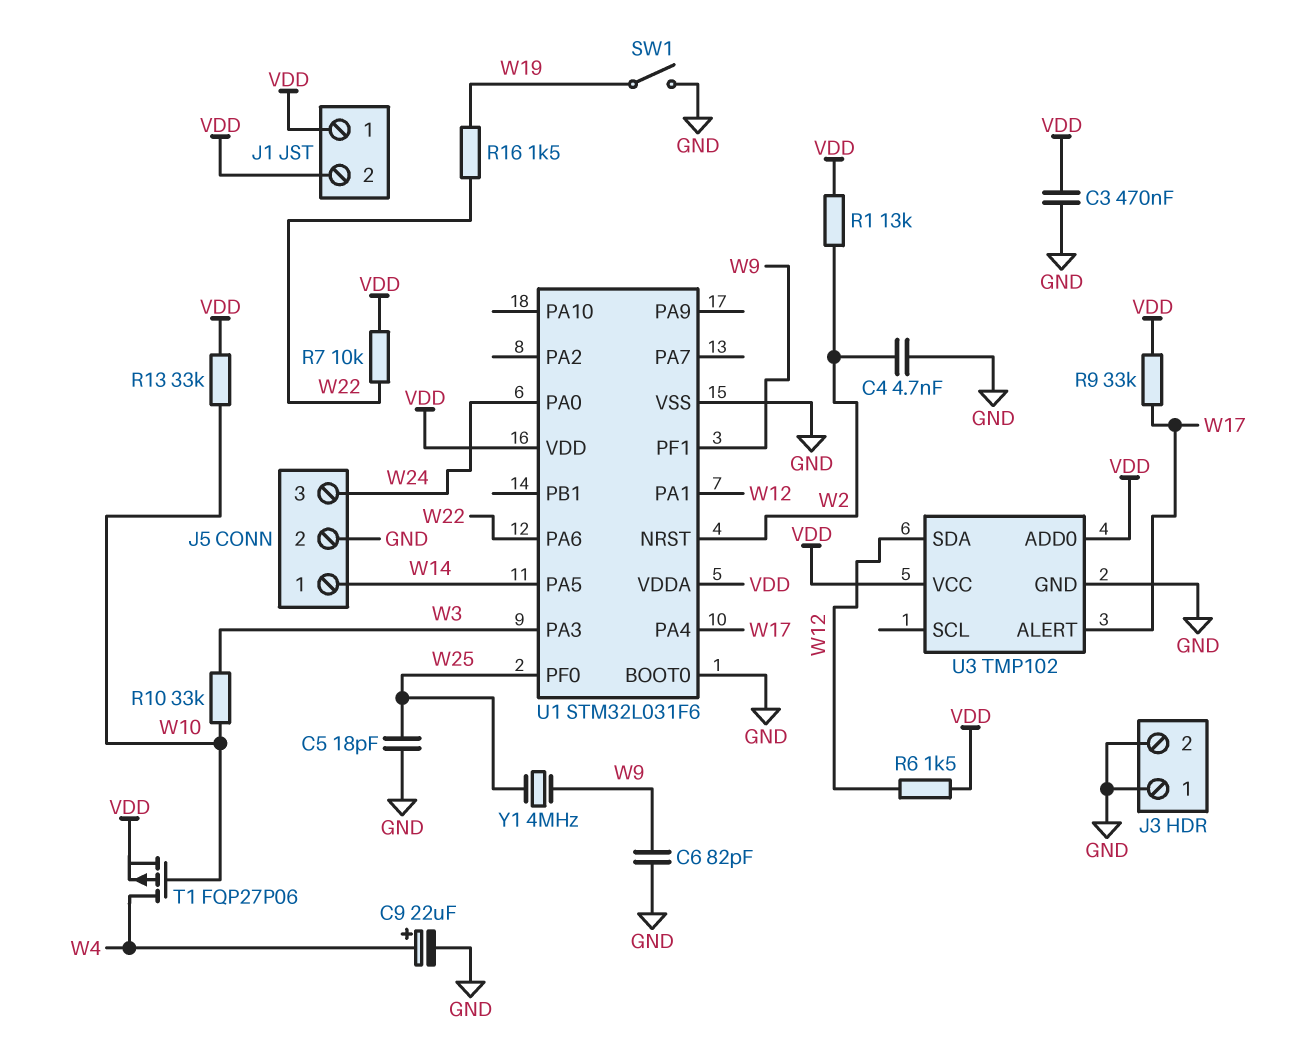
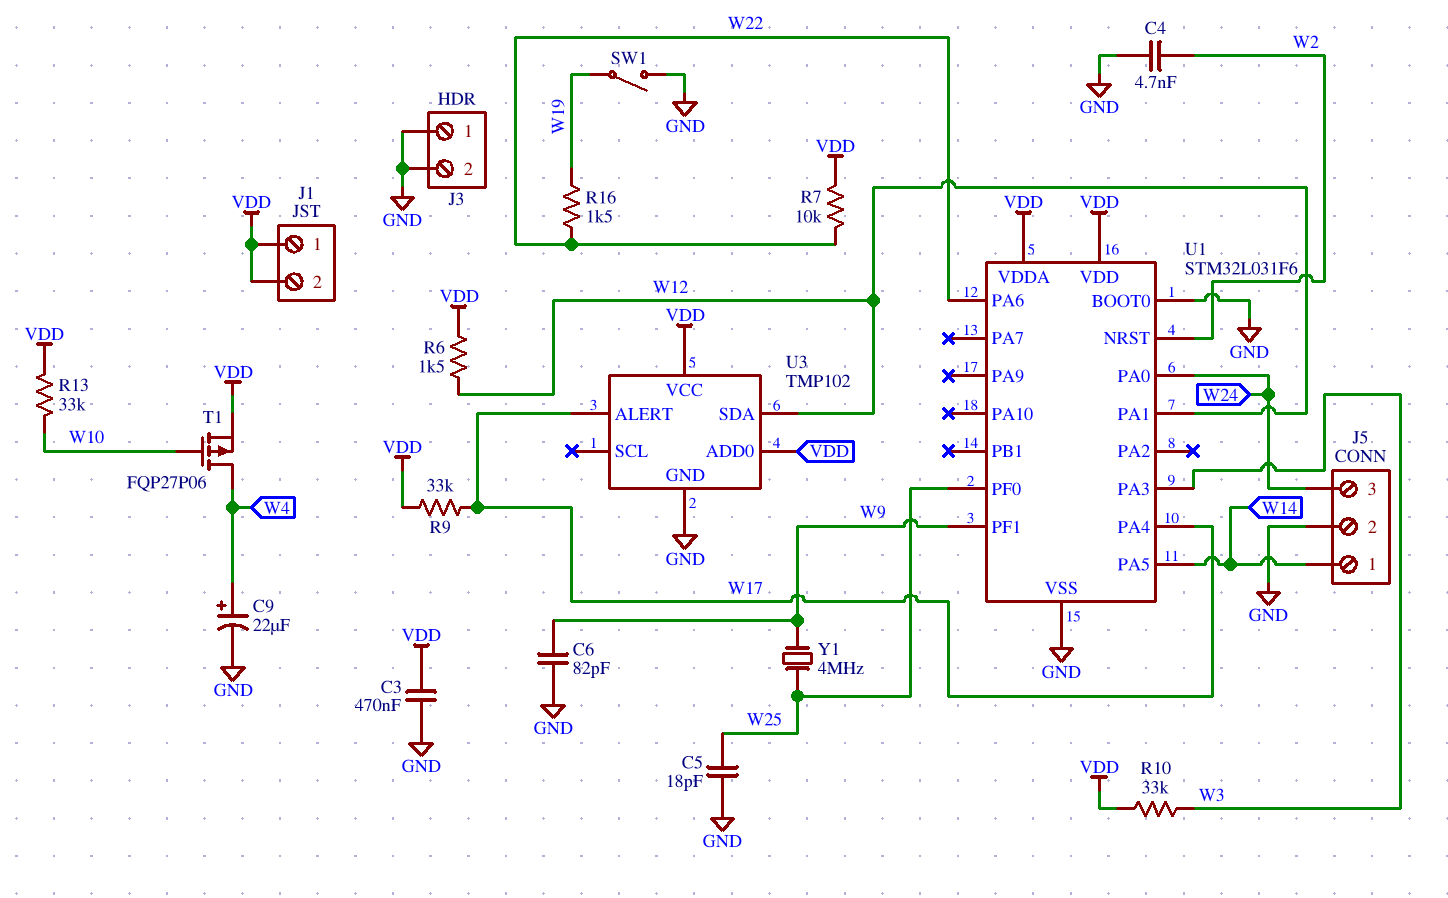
R1: 13k (VDD, W2) -> none
R10: 33k (W3, W10) -> 33k (VDD, W3)

